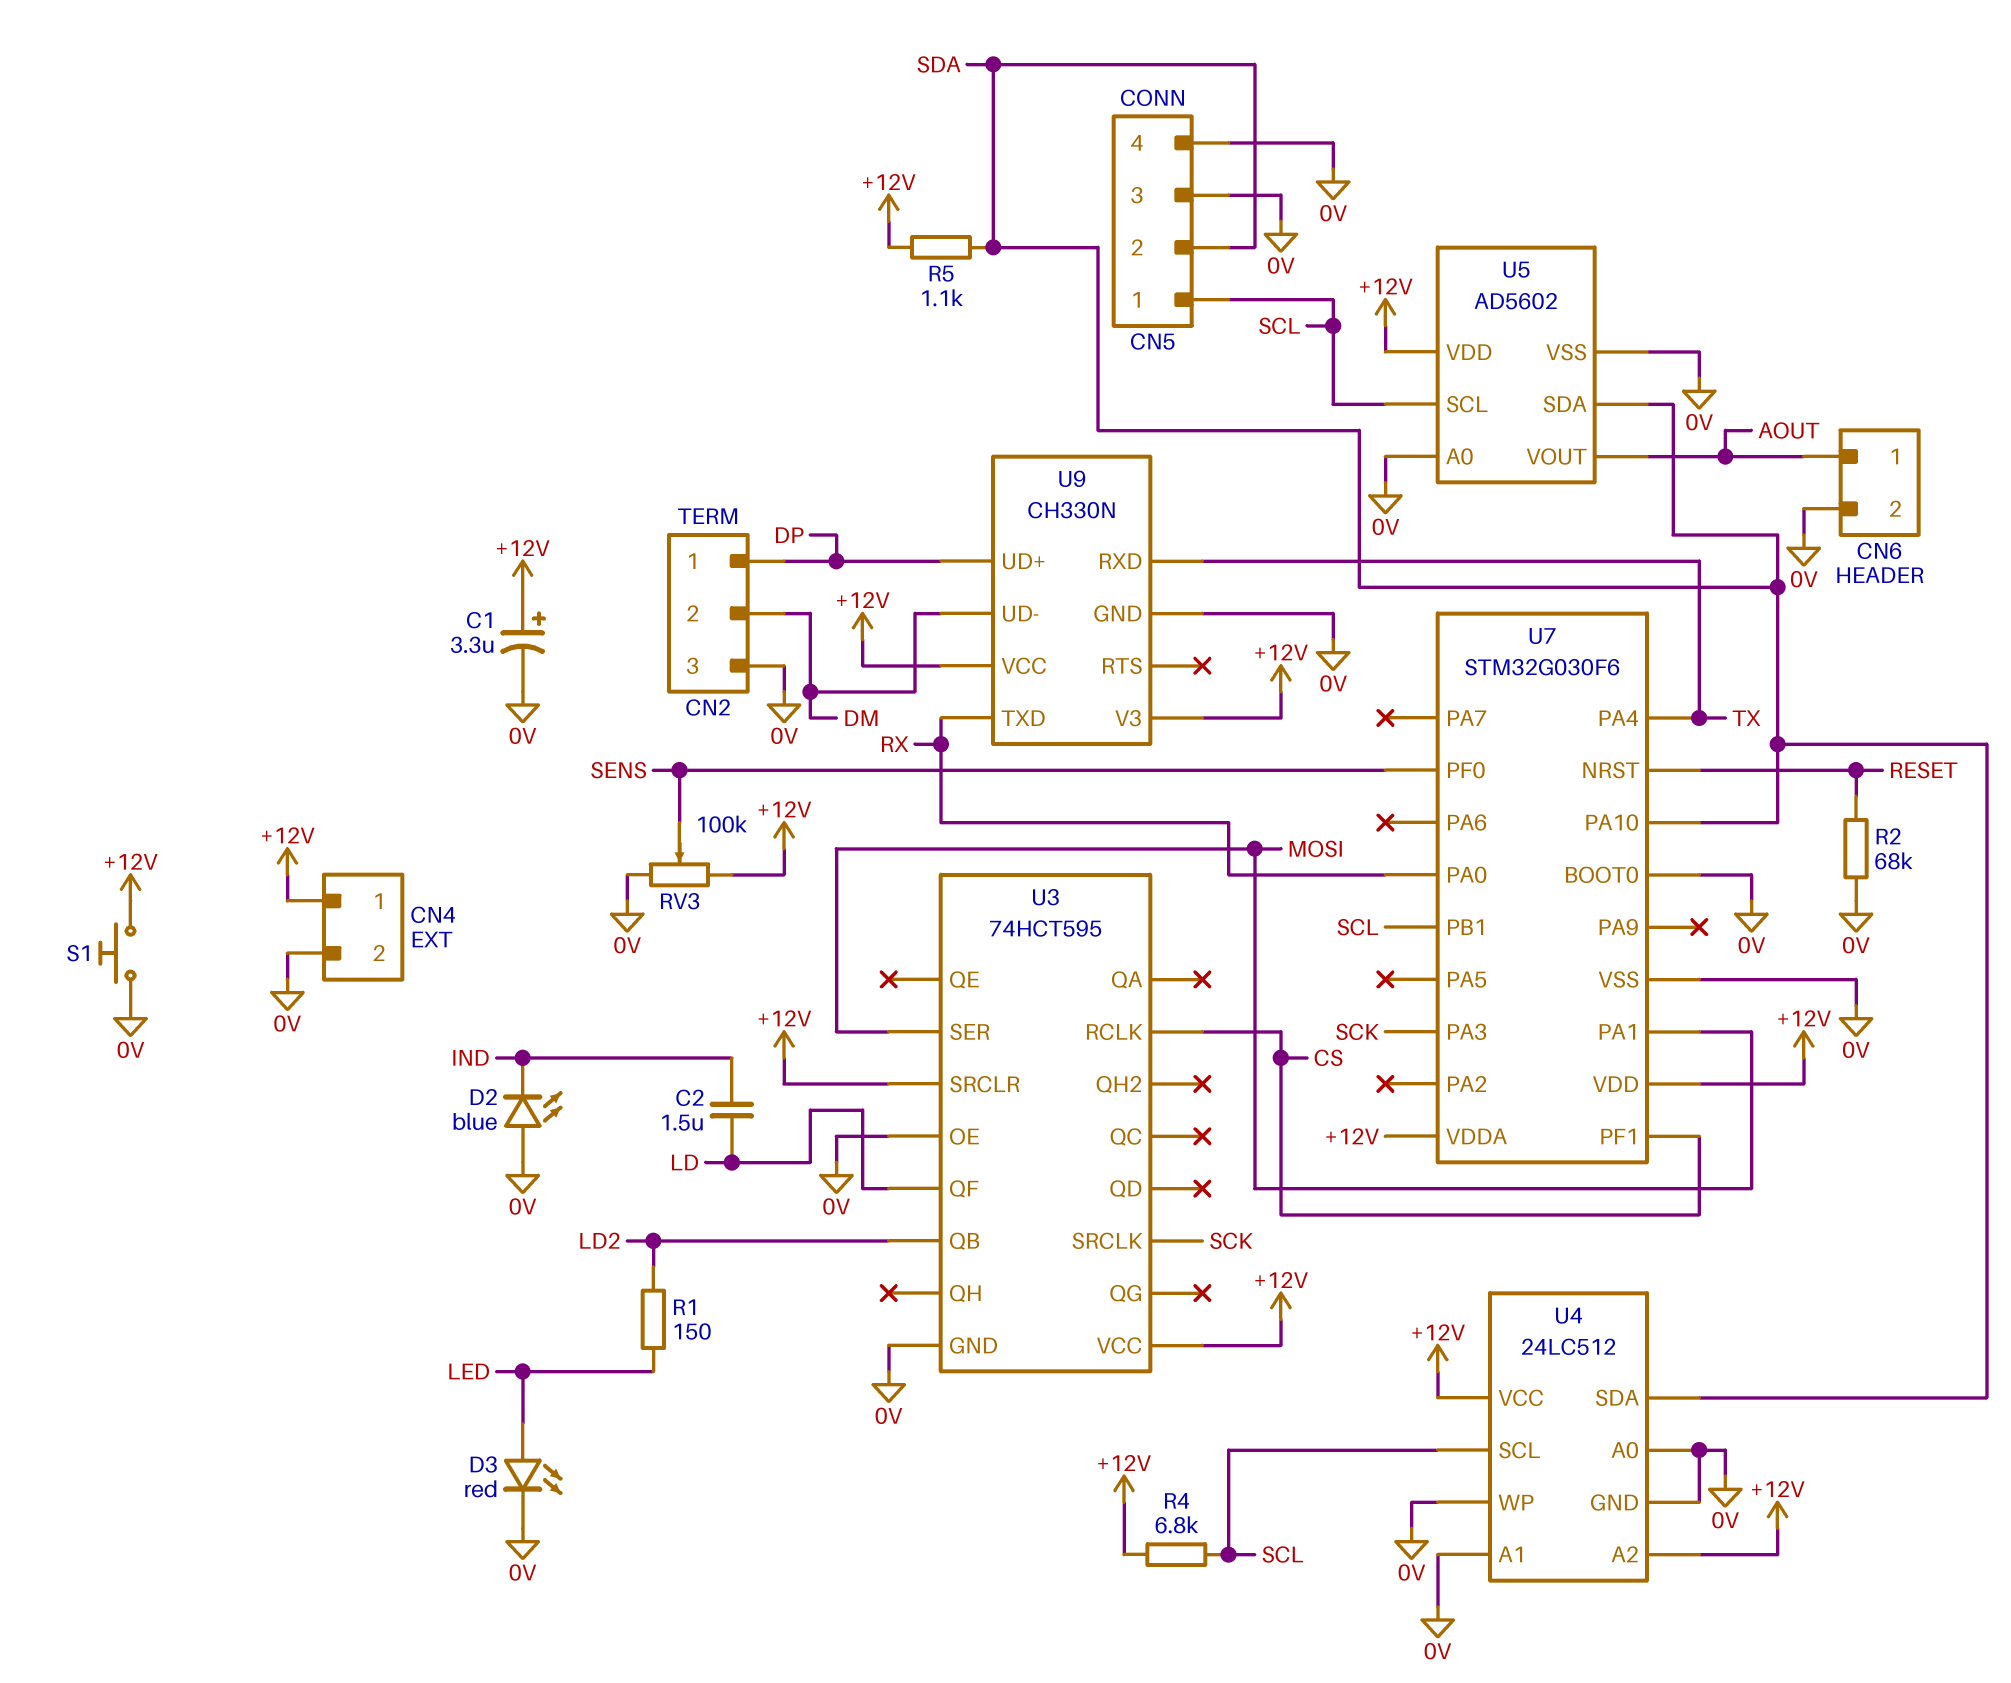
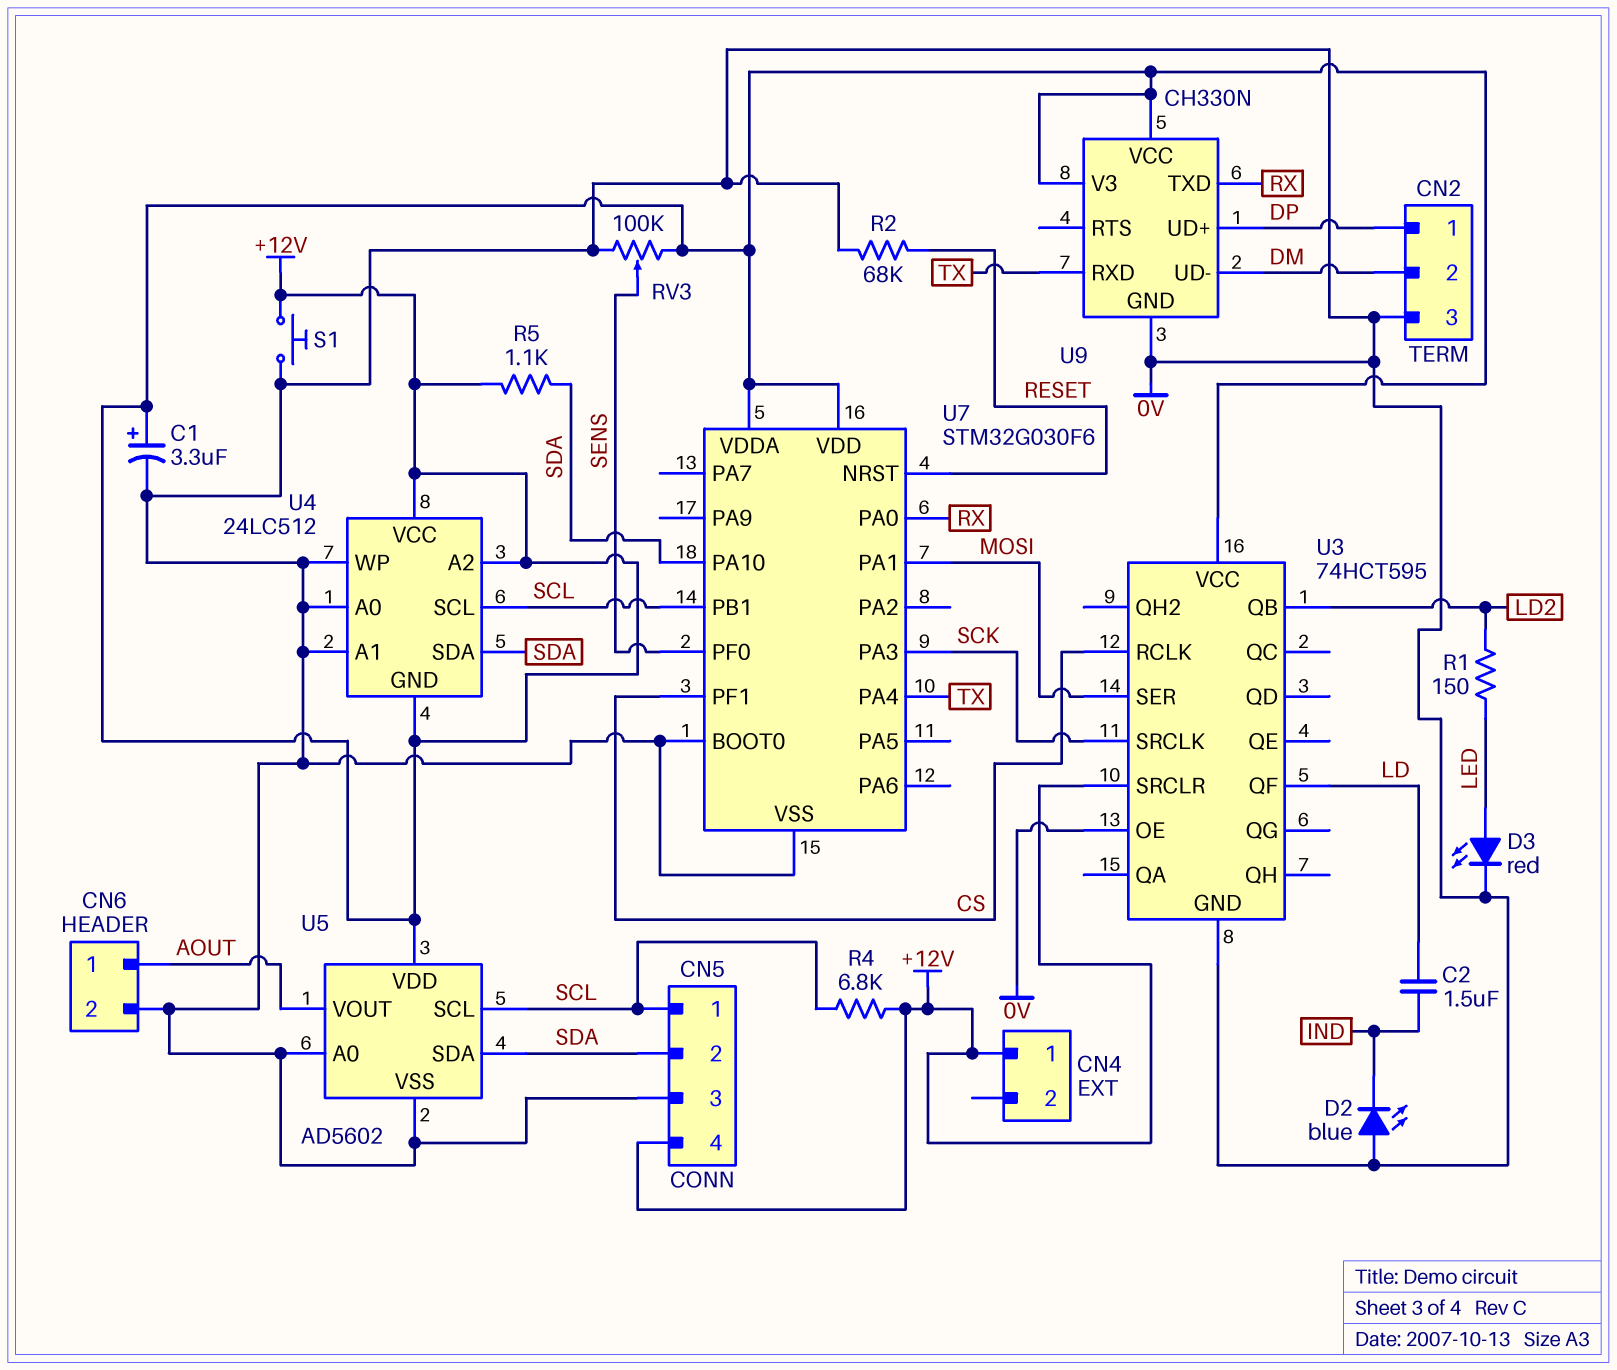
CN4 pin 2: 0V -> none
CN5 pin 4: 0V -> +12V
U4 pin GND: 0V -> +12V

